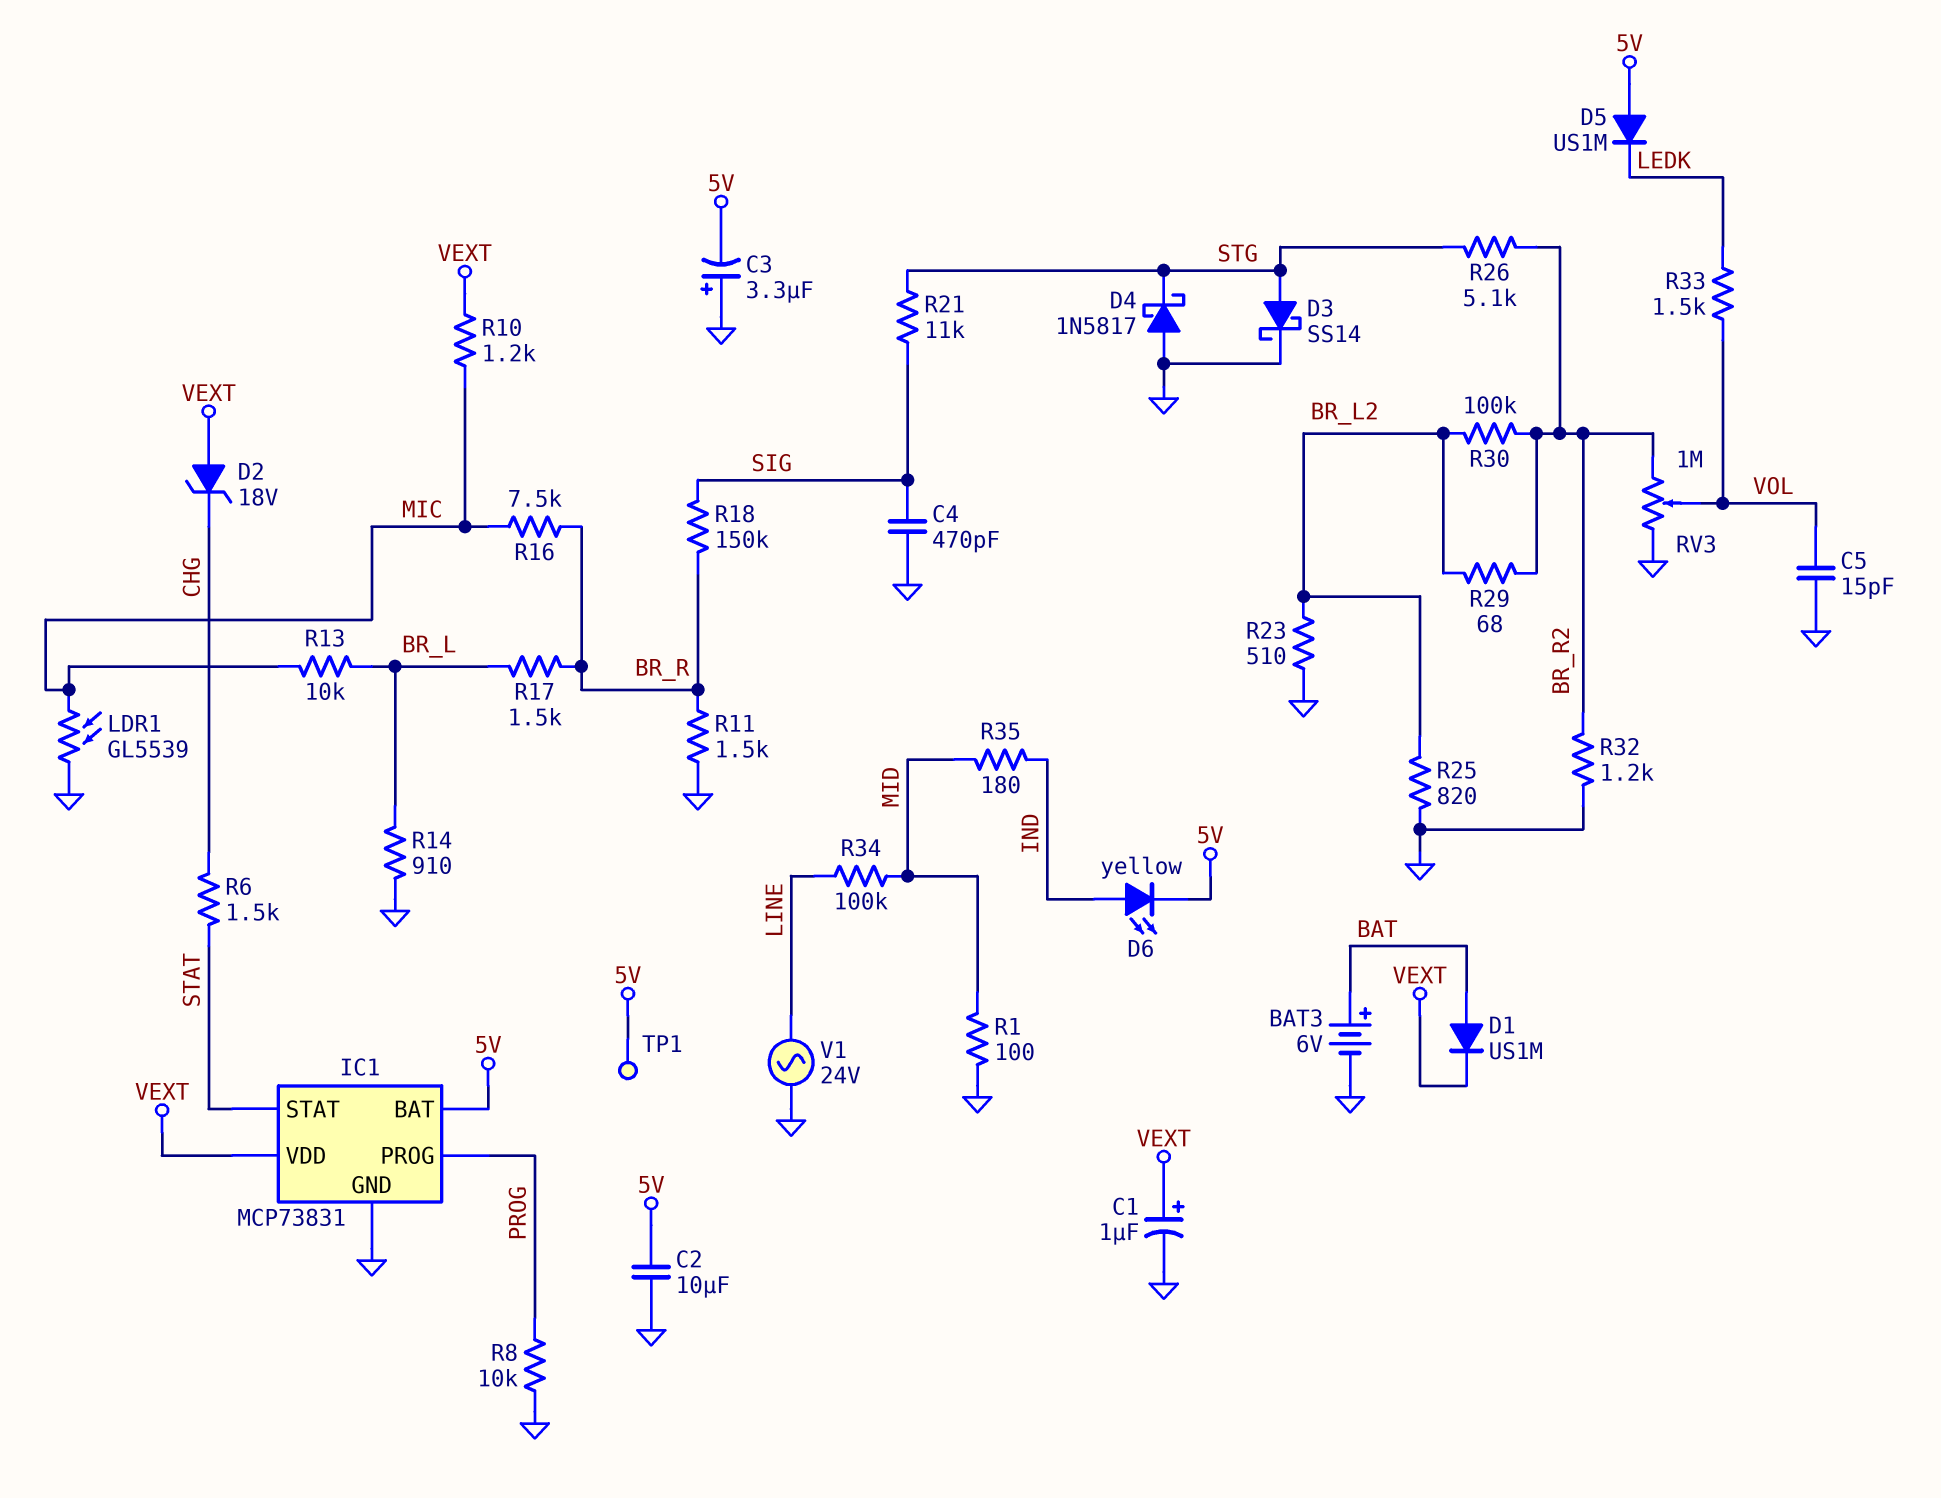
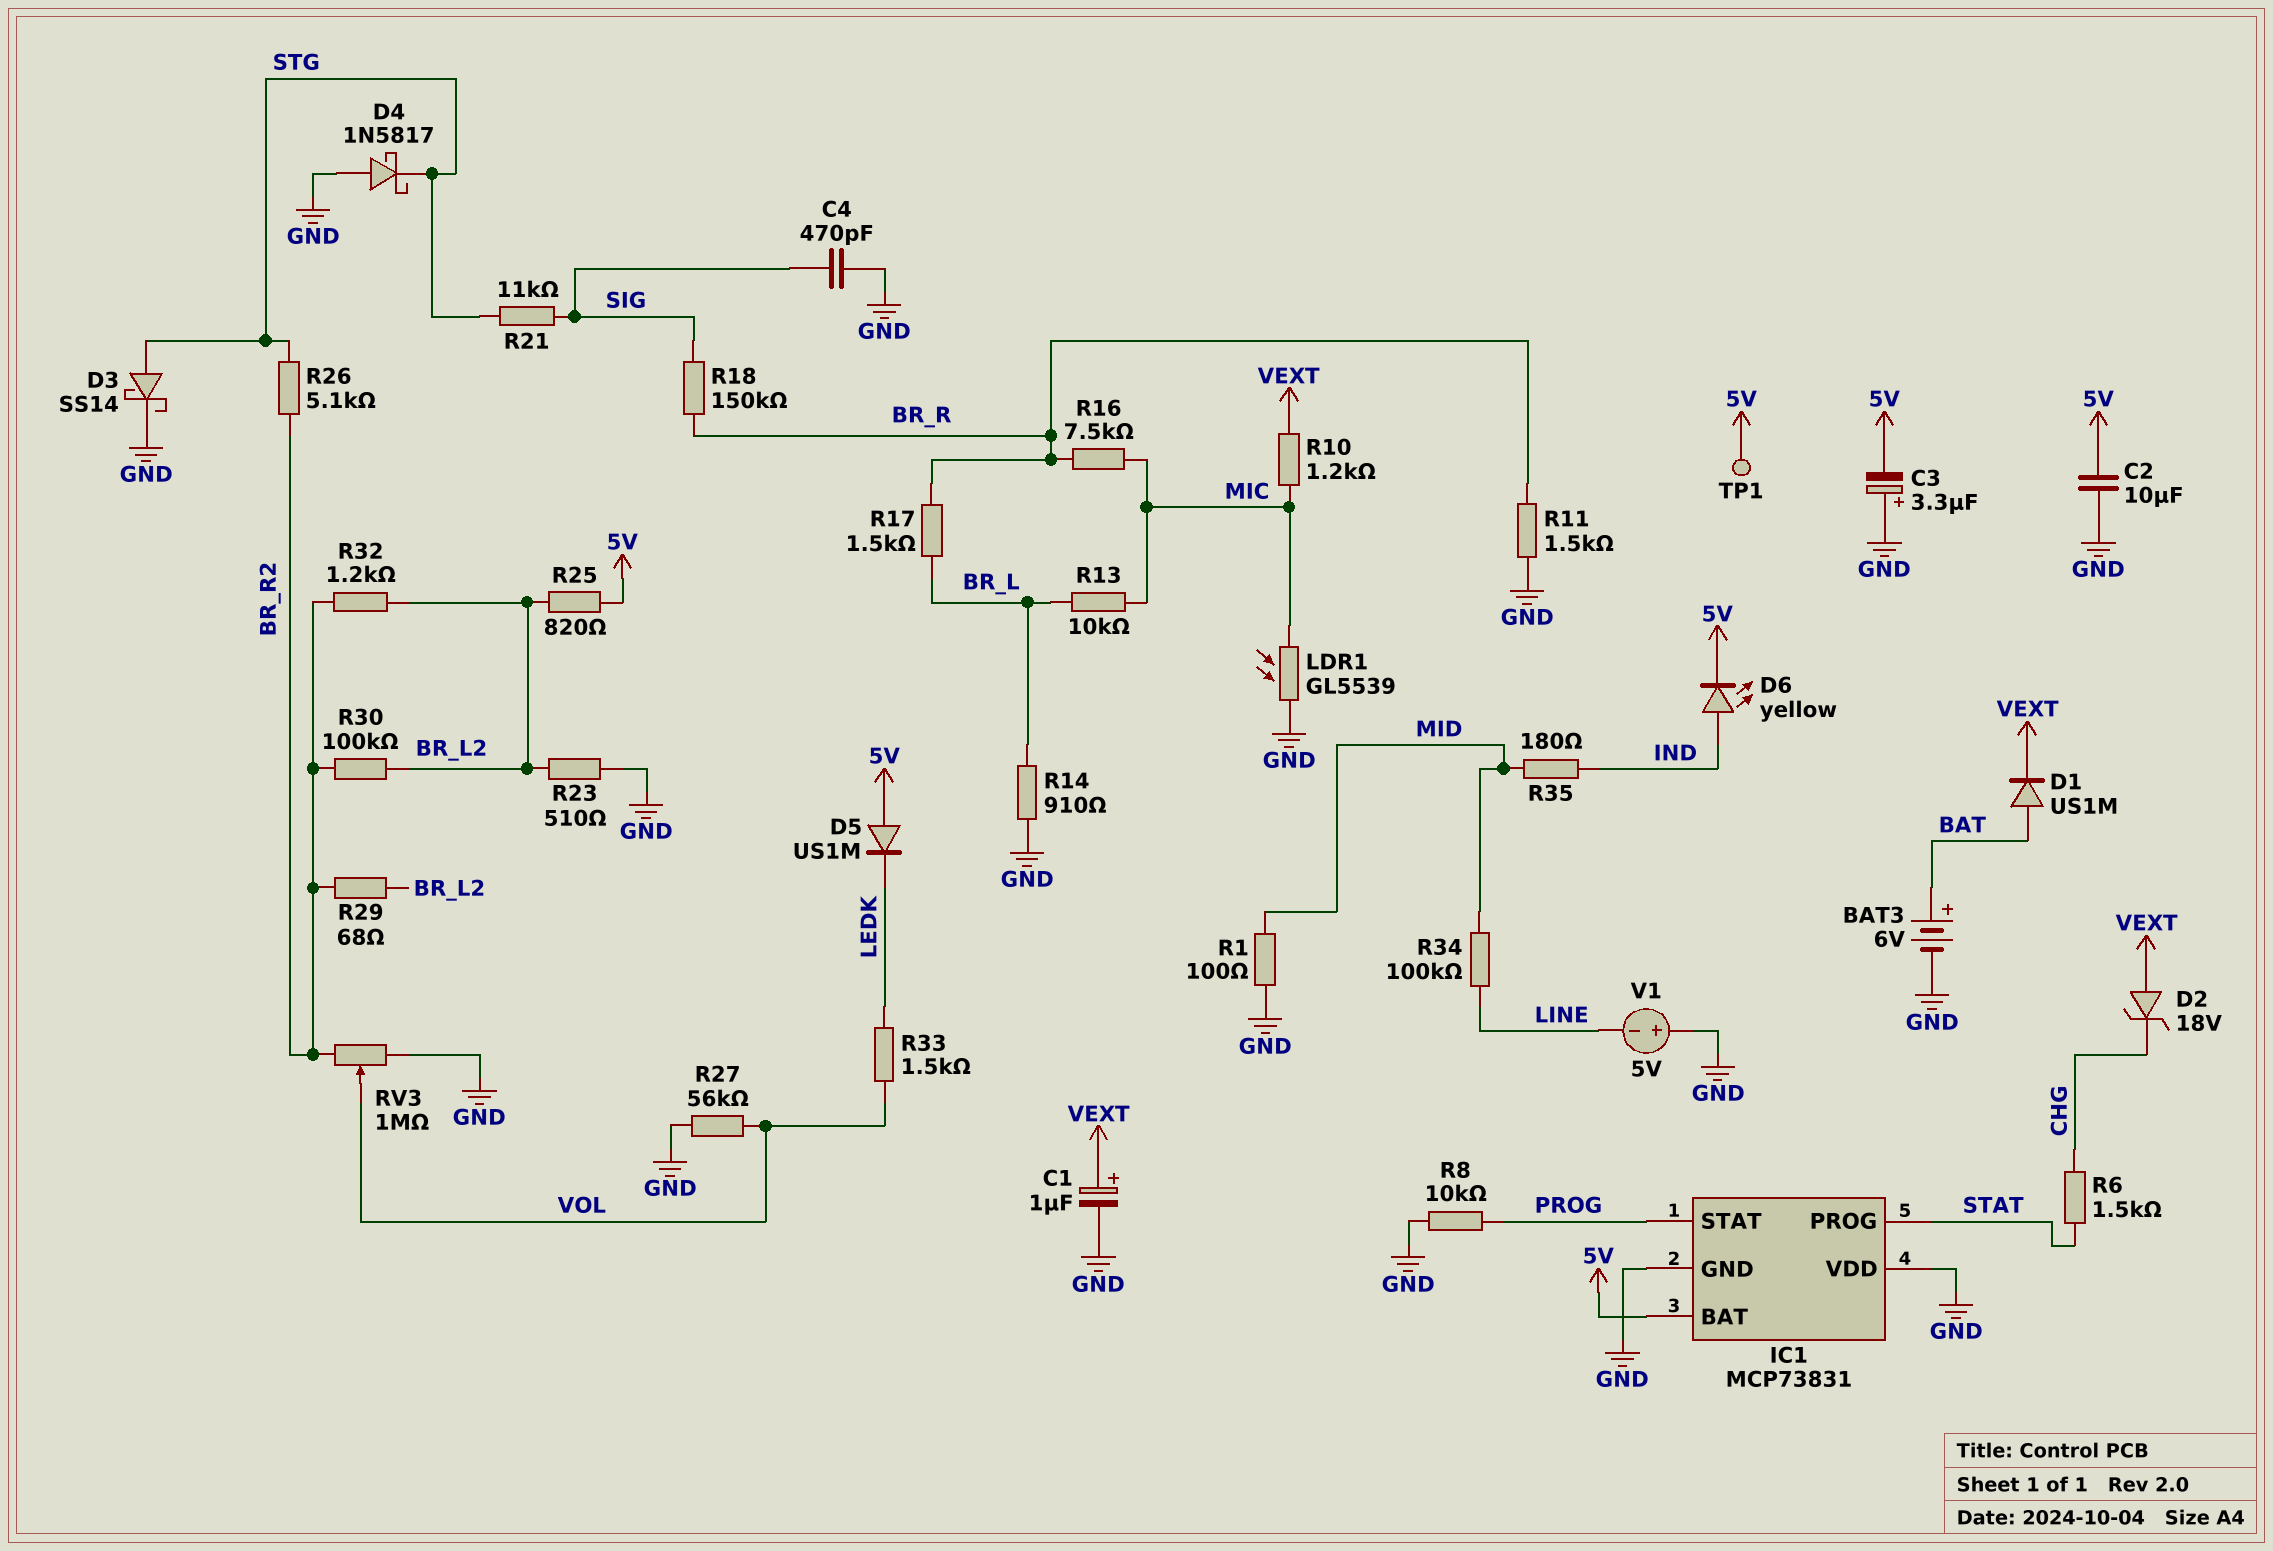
C5: 15pF (GND, VOL) -> none
IC1 pin PROG: PROG -> STAT
IC1 pin STAT: STAT -> PROG
IC1 pin VDD: VEXT -> GND
R25: 820 (BR_L2, GND) -> 820 (5V, BR_L2)
R27: none -> 56k (GND, VOL)
R32: 1.2k (BR_R2, GND) -> 1.2k (BR_L2, BR_R2)
V1: AC 24V (GND, LINE) -> 5V (plus GND, minus LINE)

